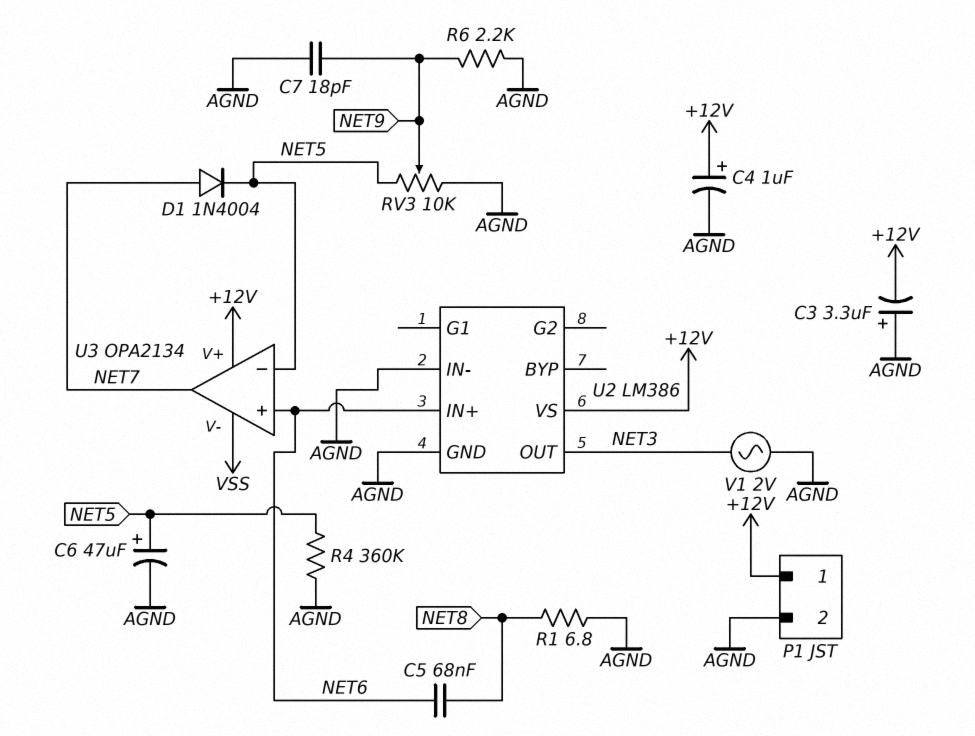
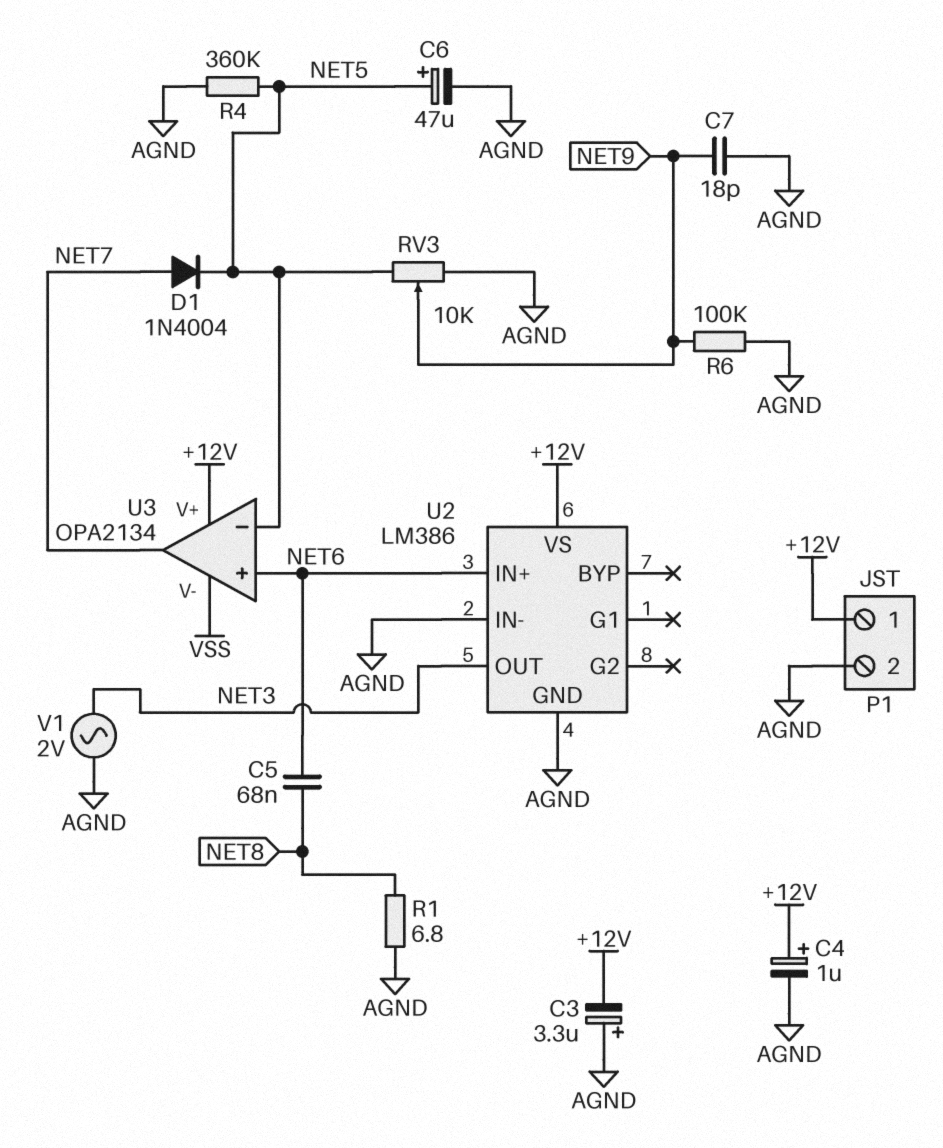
R6: 2.2k (AGND, NET9) -> 100k (AGND, NET9)

